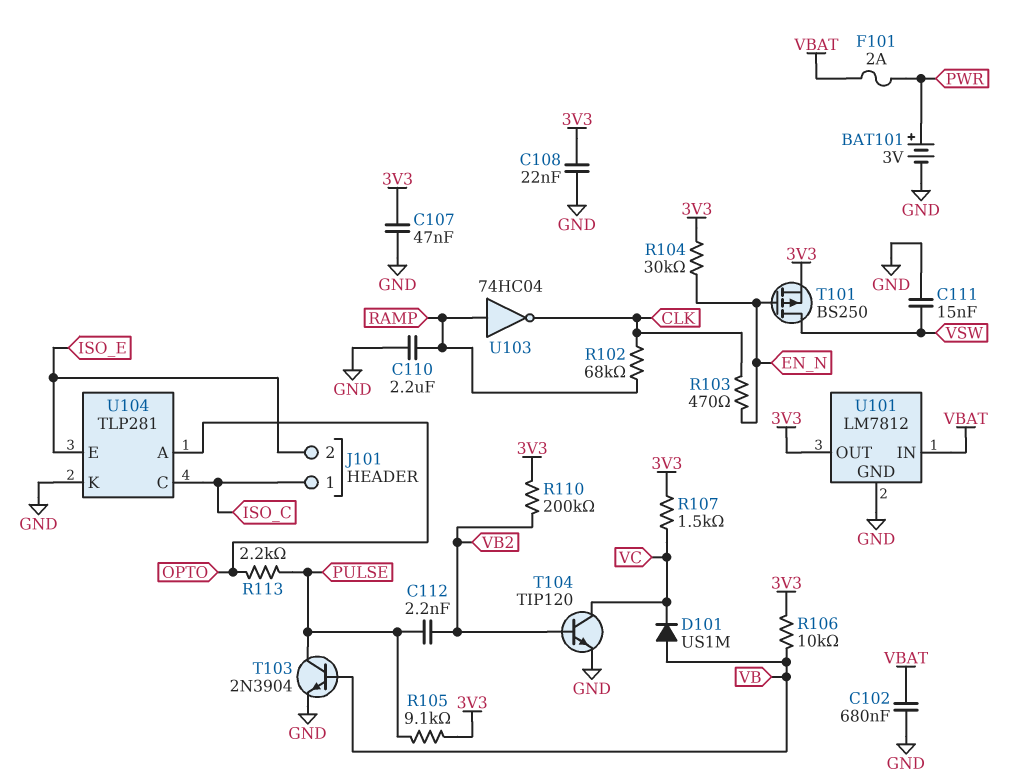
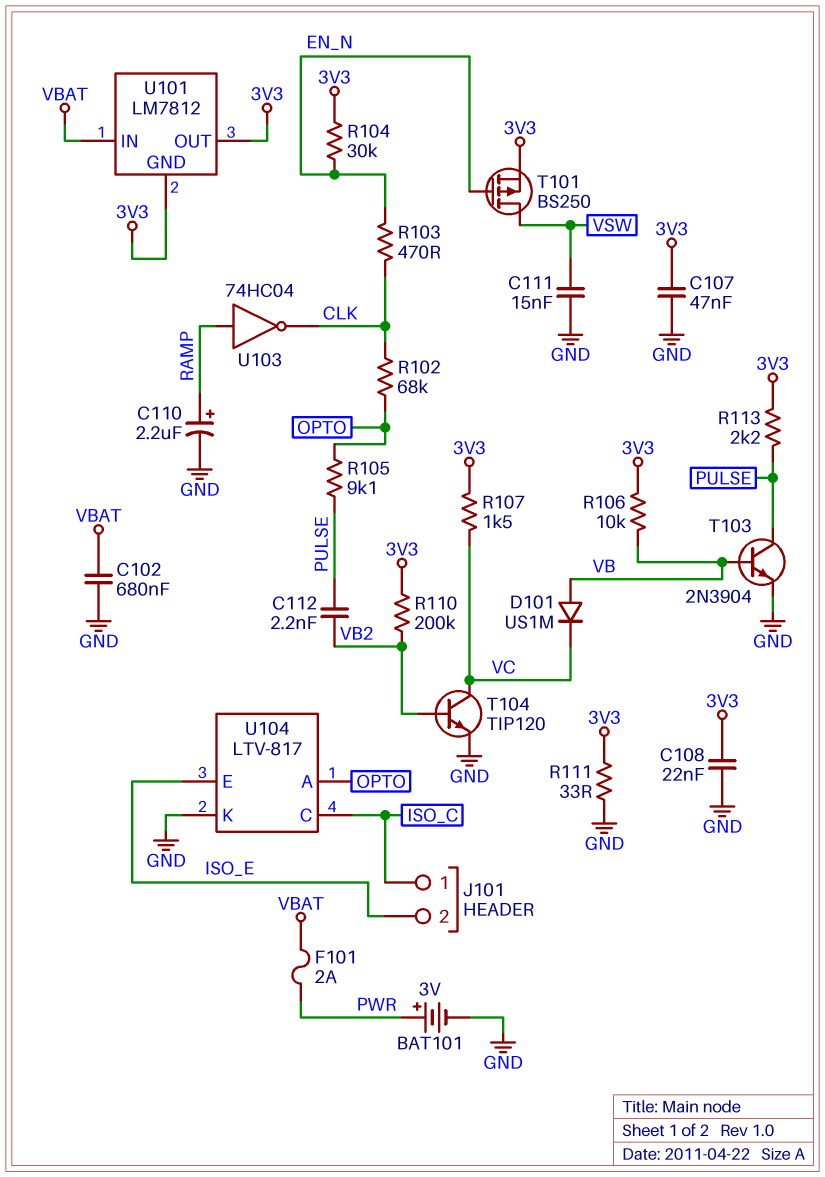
C110: 2.2uF (GND, RAMP) -> 2.2uF (plus RAMP, minus GND)
R102: 68k (CLK, RAMP) -> 68k (CLK, OPTO)
R105: 9.1k (3V3, PULSE) -> 9.1k (OPTO, PULSE)
R111: none -> 33 (3V3, GND)
R113: 2.2k (OPTO, PULSE) -> 2.2k (3V3, PULSE)
U101 pin GND: GND -> 3V3
U104: TLP281 -> LTV-817

